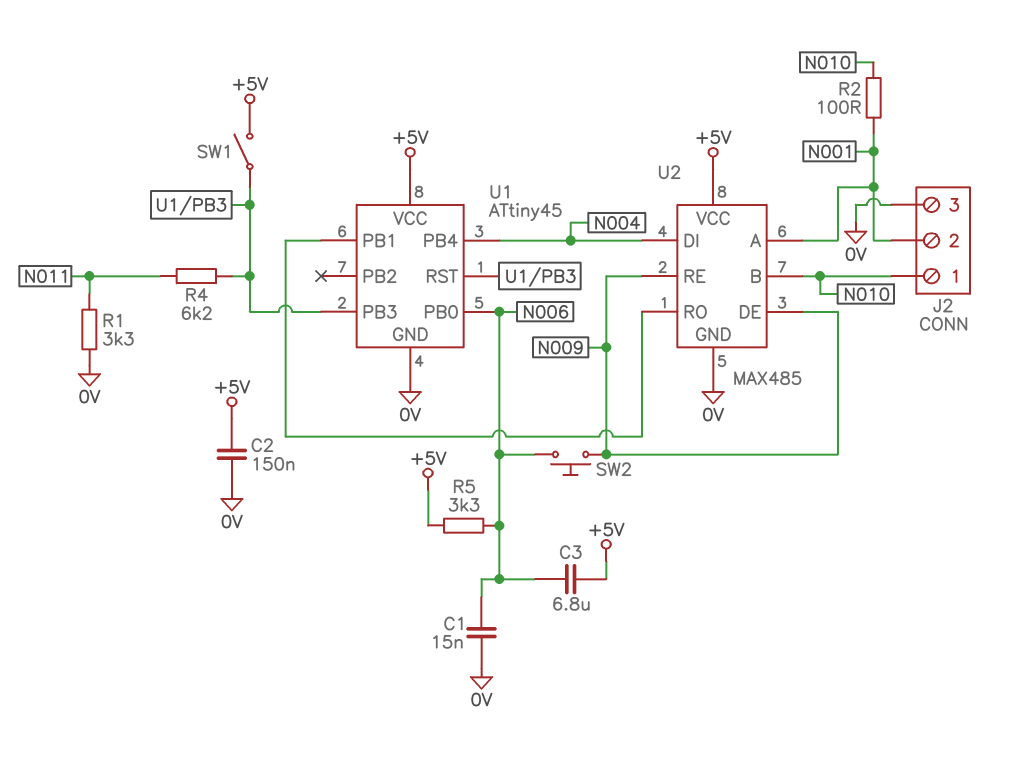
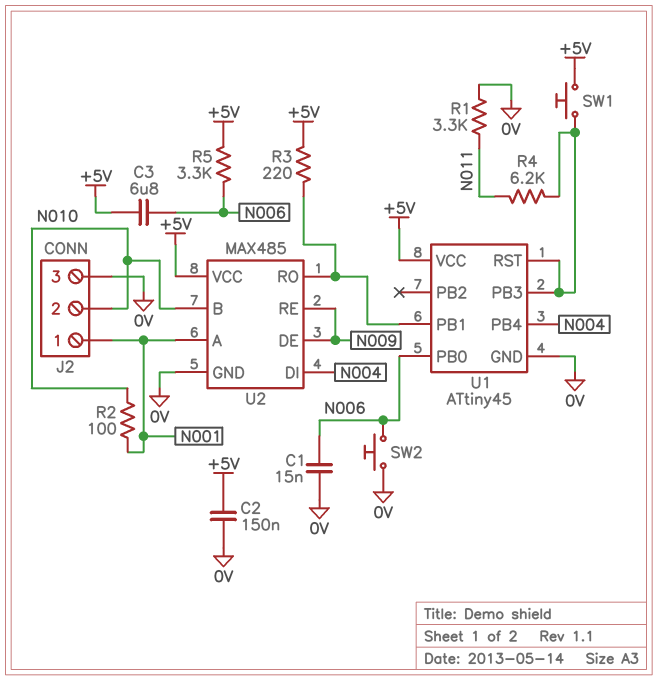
J2 pin 1: N010 -> N001
J2 pin 2: N001 -> N010
R3: none -> 220 (+5V, U1/PB1)
SW1: switch (+5V, U1/PB3) -> button (+5V, U1/PB3)
SW2: button (N006, N009) -> button (0V, N006)

